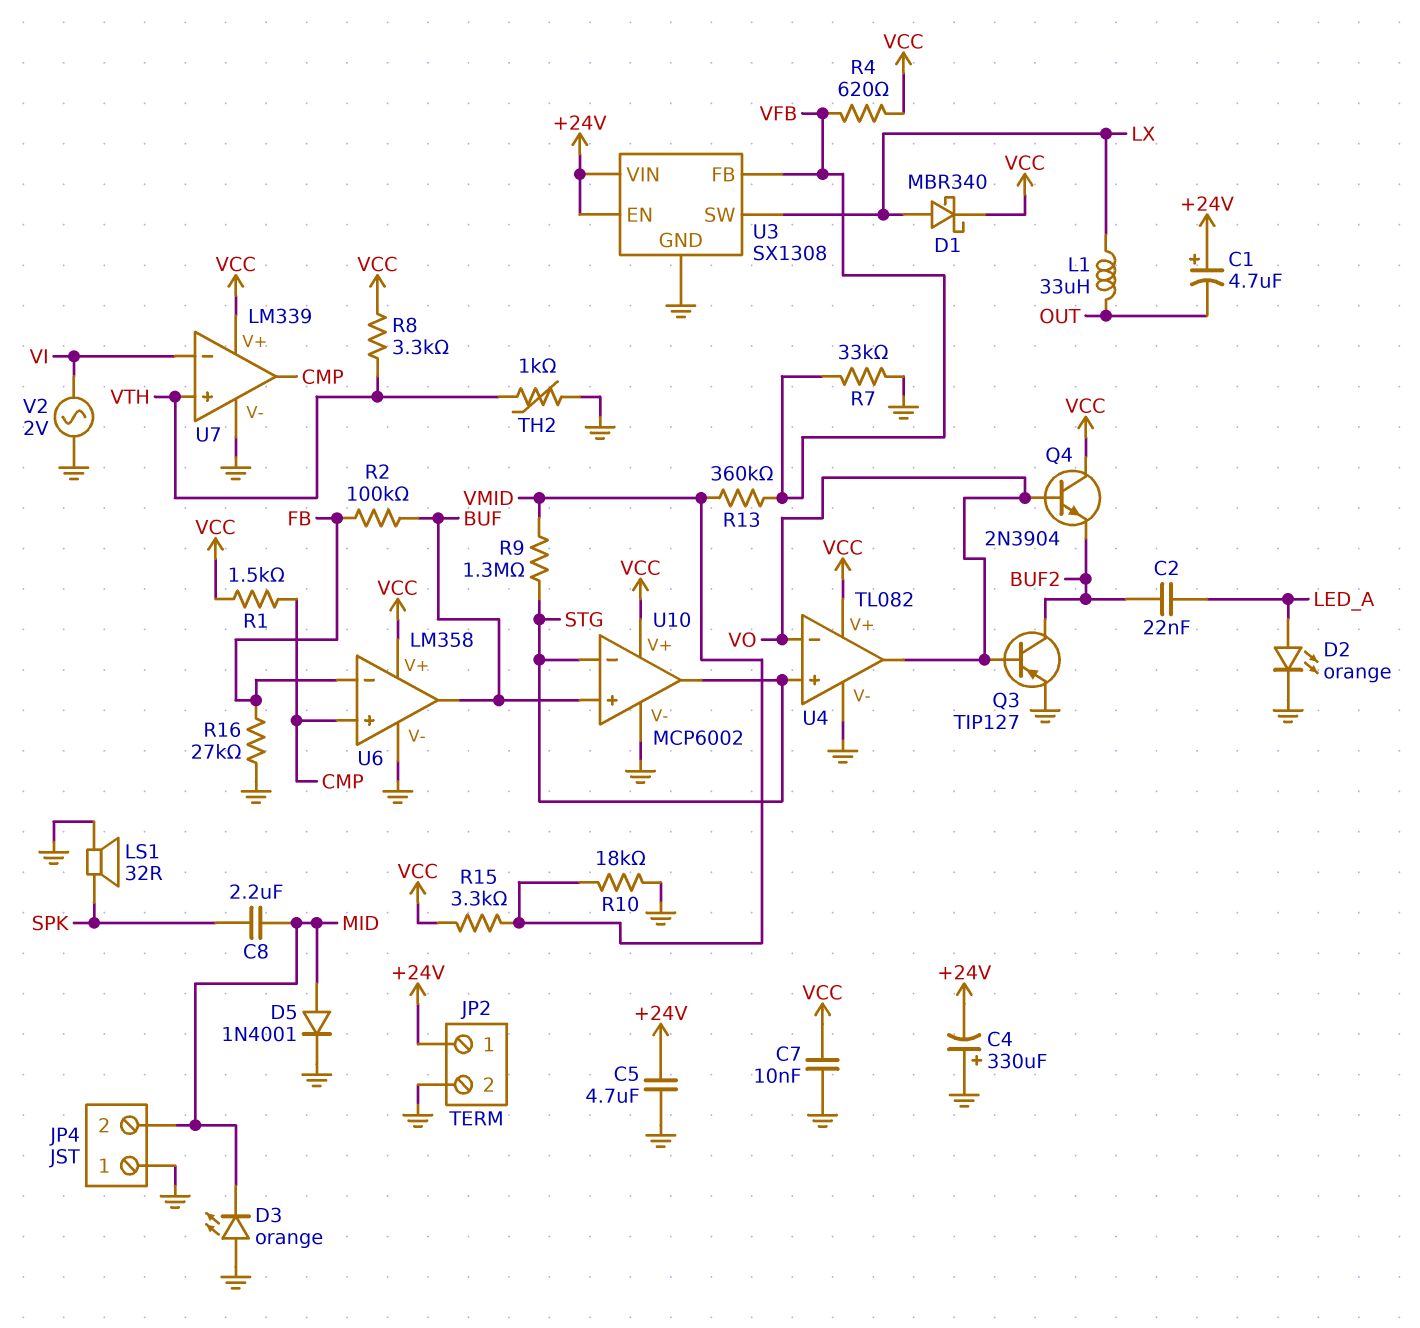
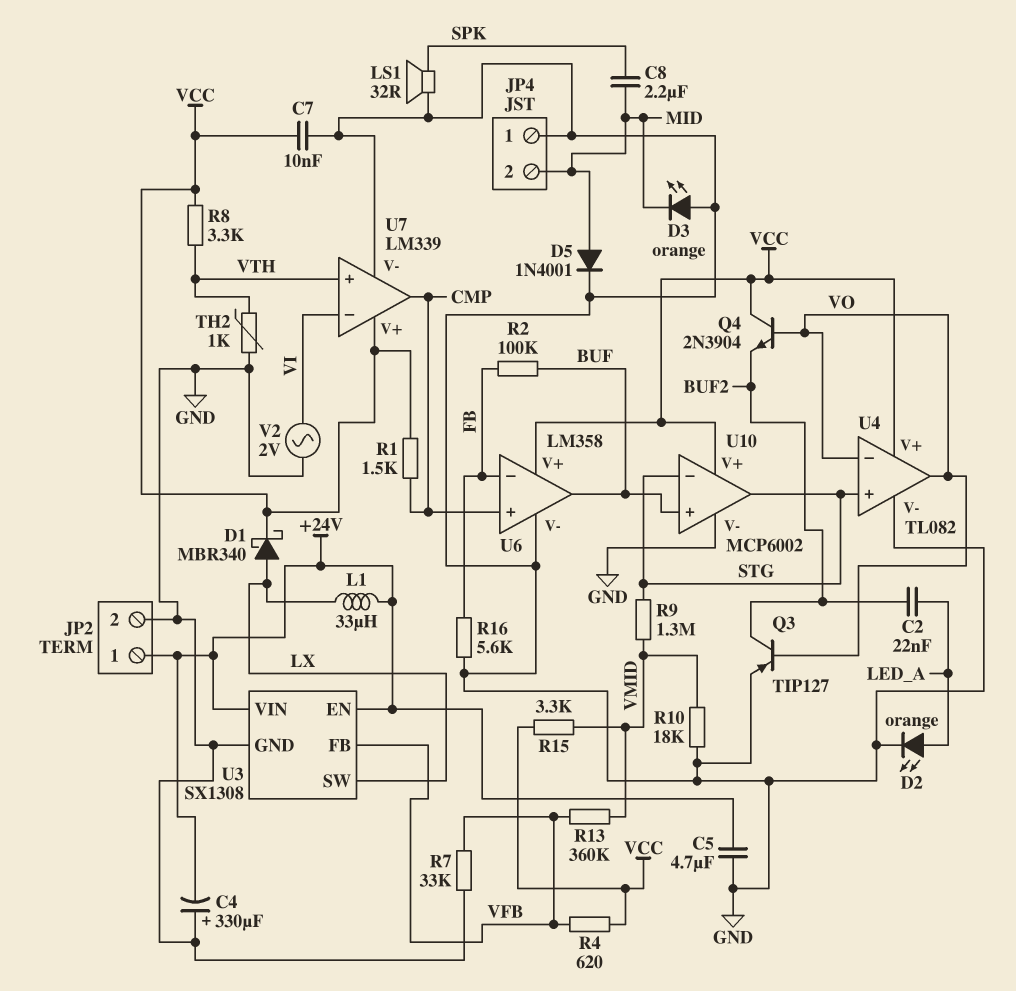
C1: 4.7uF (plus +24V, minus OUT) -> none
L1: 33uH (LX, OUT) -> 33uH (+24V, LX)
R16: 27k (FB, GND) -> 5.6k (FB, GND)

